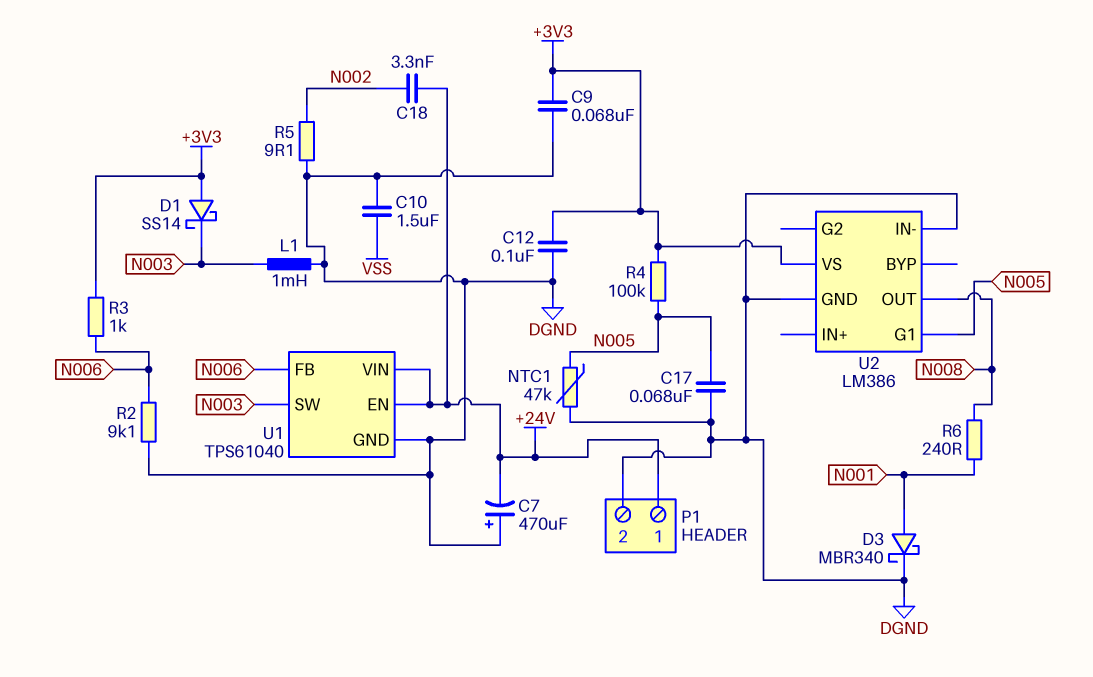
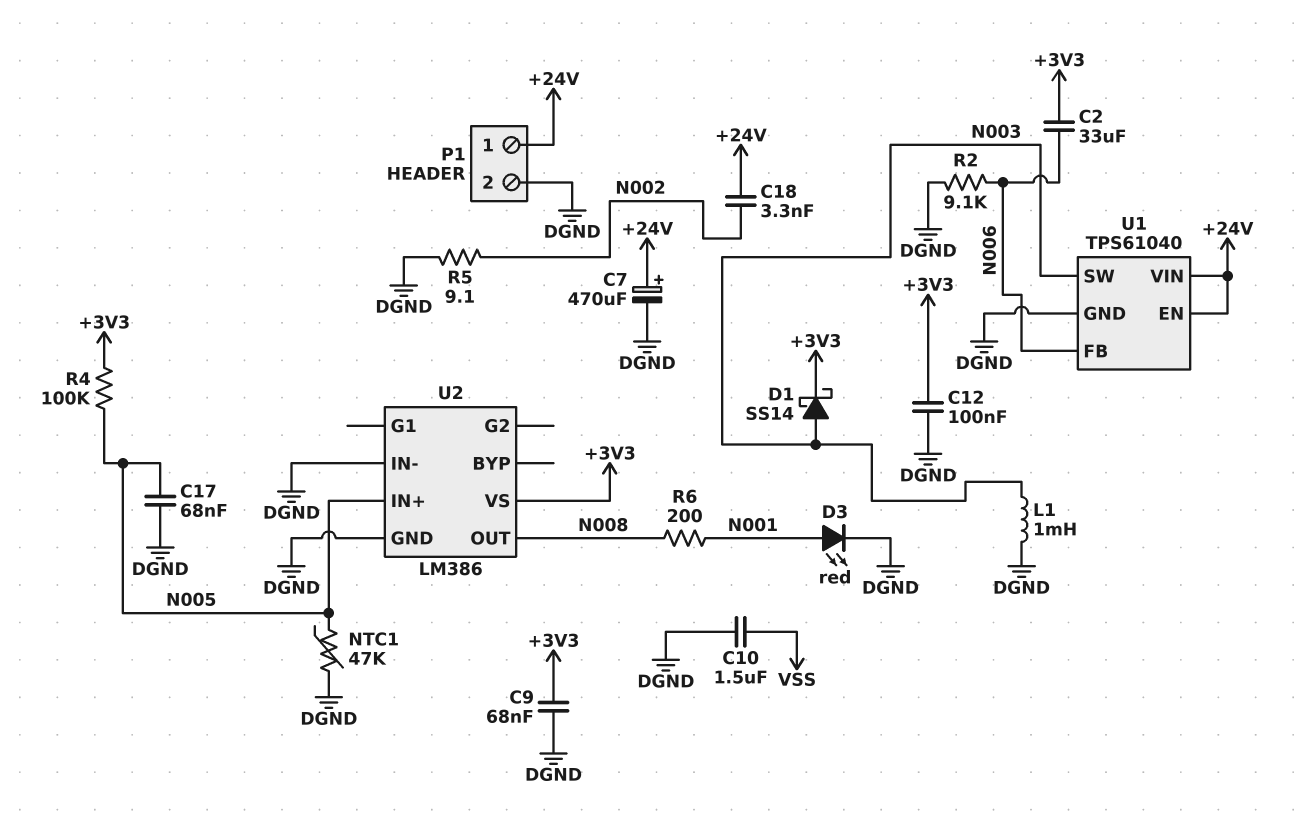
C2: none -> 33uF (+3V3, N006)
C7: 470uF (plus DGND, minus +24V) -> 470uF (plus +24V, minus DGND)
D1: schottky SS14 (A +3V3, K N003) -> schottky SS14 (A N003, K +3V3)
D3: schottky MBR340 (A N001, K DGND) -> LED red (A N001, K DGND)
R3: 1k (+3V3, N006) -> none
R6: 240 (N001, N008) -> 200 (N001, N008)
U2 pin G1: N005 -> none
U2 pin IN+: none -> N005

